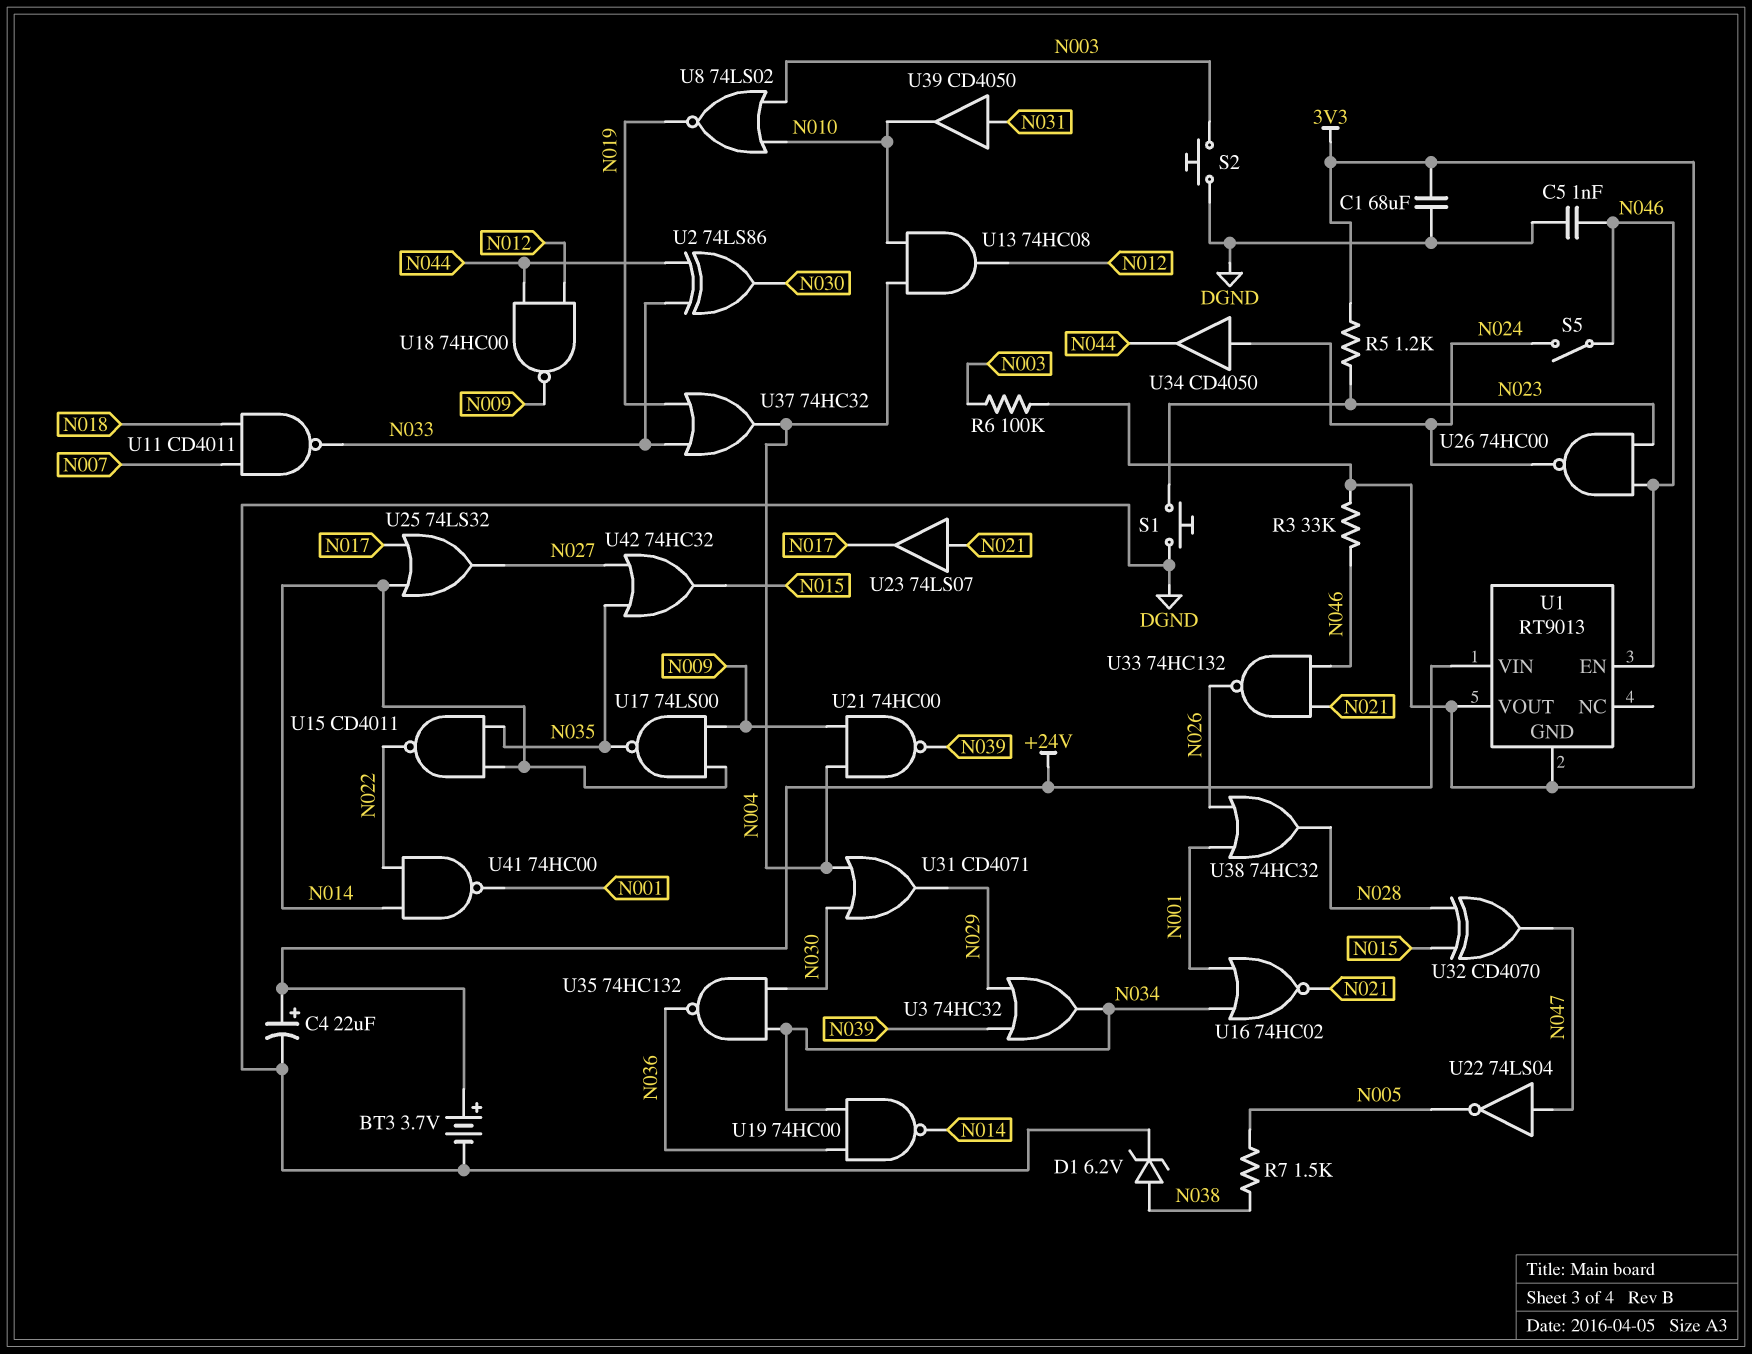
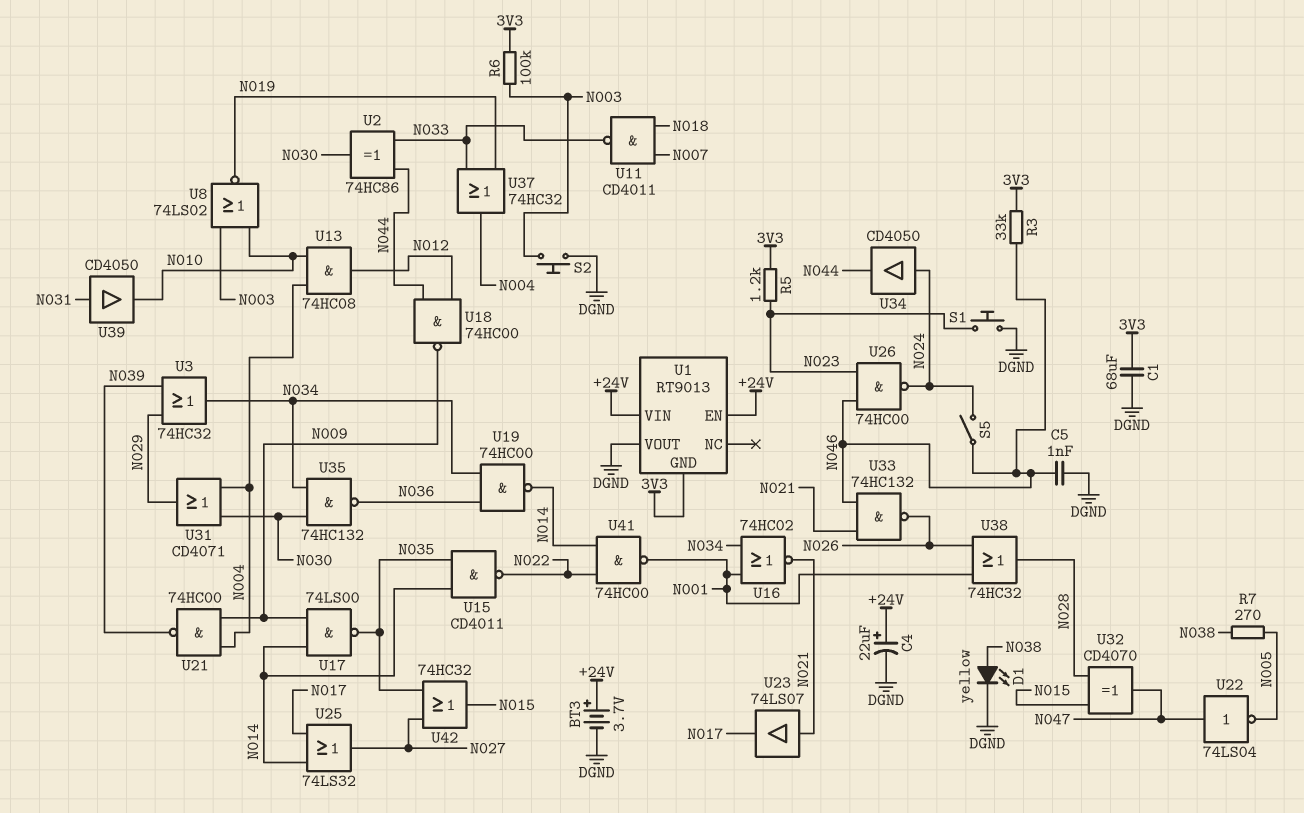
D1: zener 6.2V (A N038, K DGND) -> LED yellow (A N038, K DGND)
R7: 1.5k (N005, N038) -> 270 (N005, N038)
U1 pin EN: N046 -> +24V
U1 pin VOUT: 3V3 -> DGND
U2: XOR 74LS86 (in N033, in N044, out N030) -> XOR 74HC86 (in N033, in N044, out N030)

